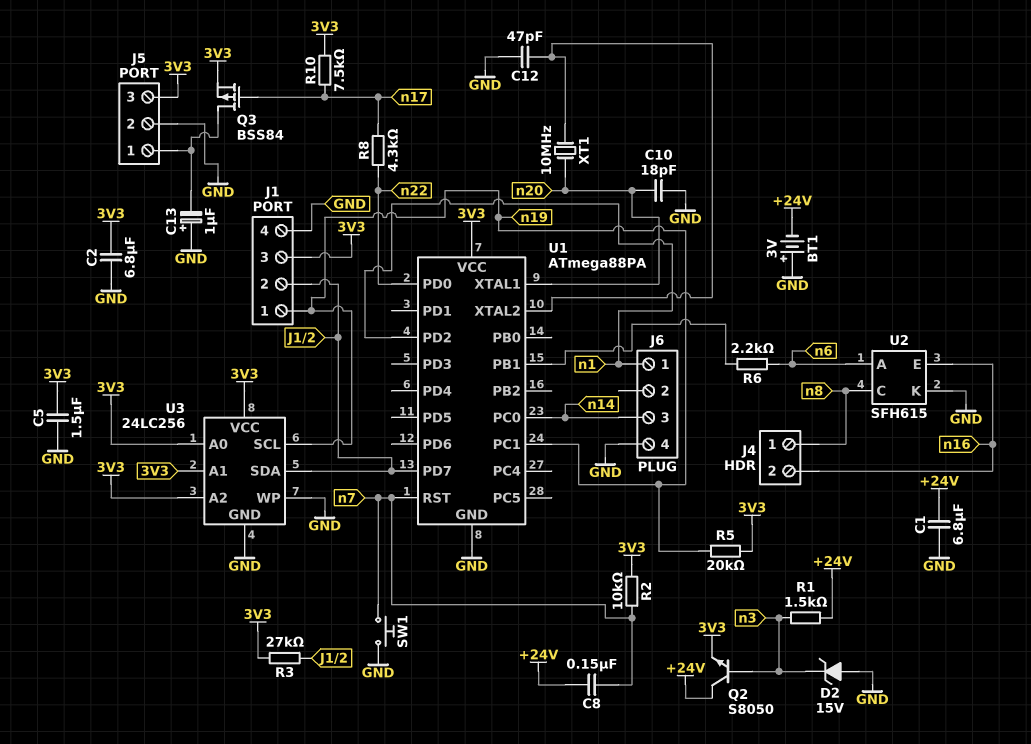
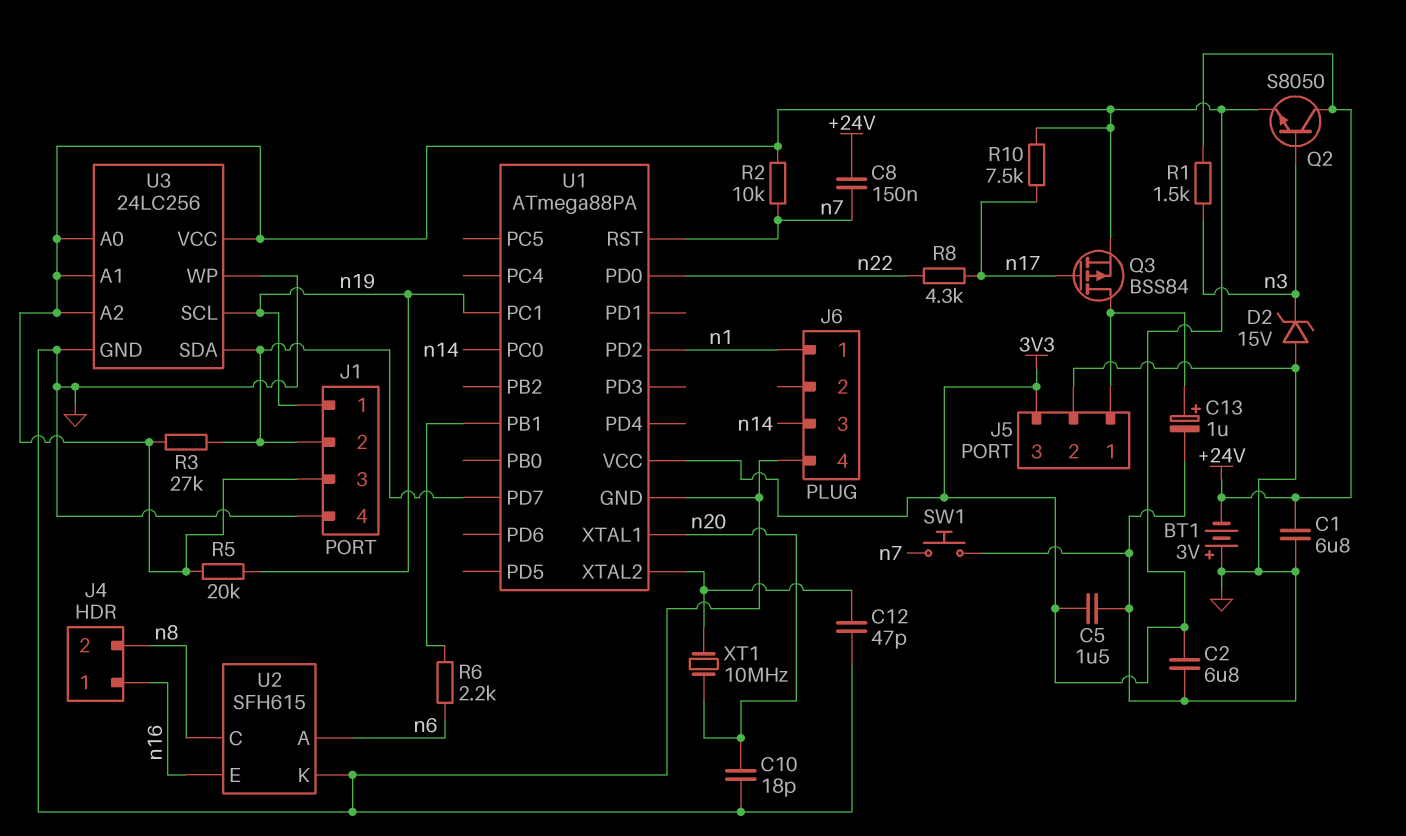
C13: 1uF (plus GND, minus J5/1) -> 1uF (plus J5/1, minus GND)
J4 pin 1: n8 -> n16
J4 pin 2: n16 -> n8

